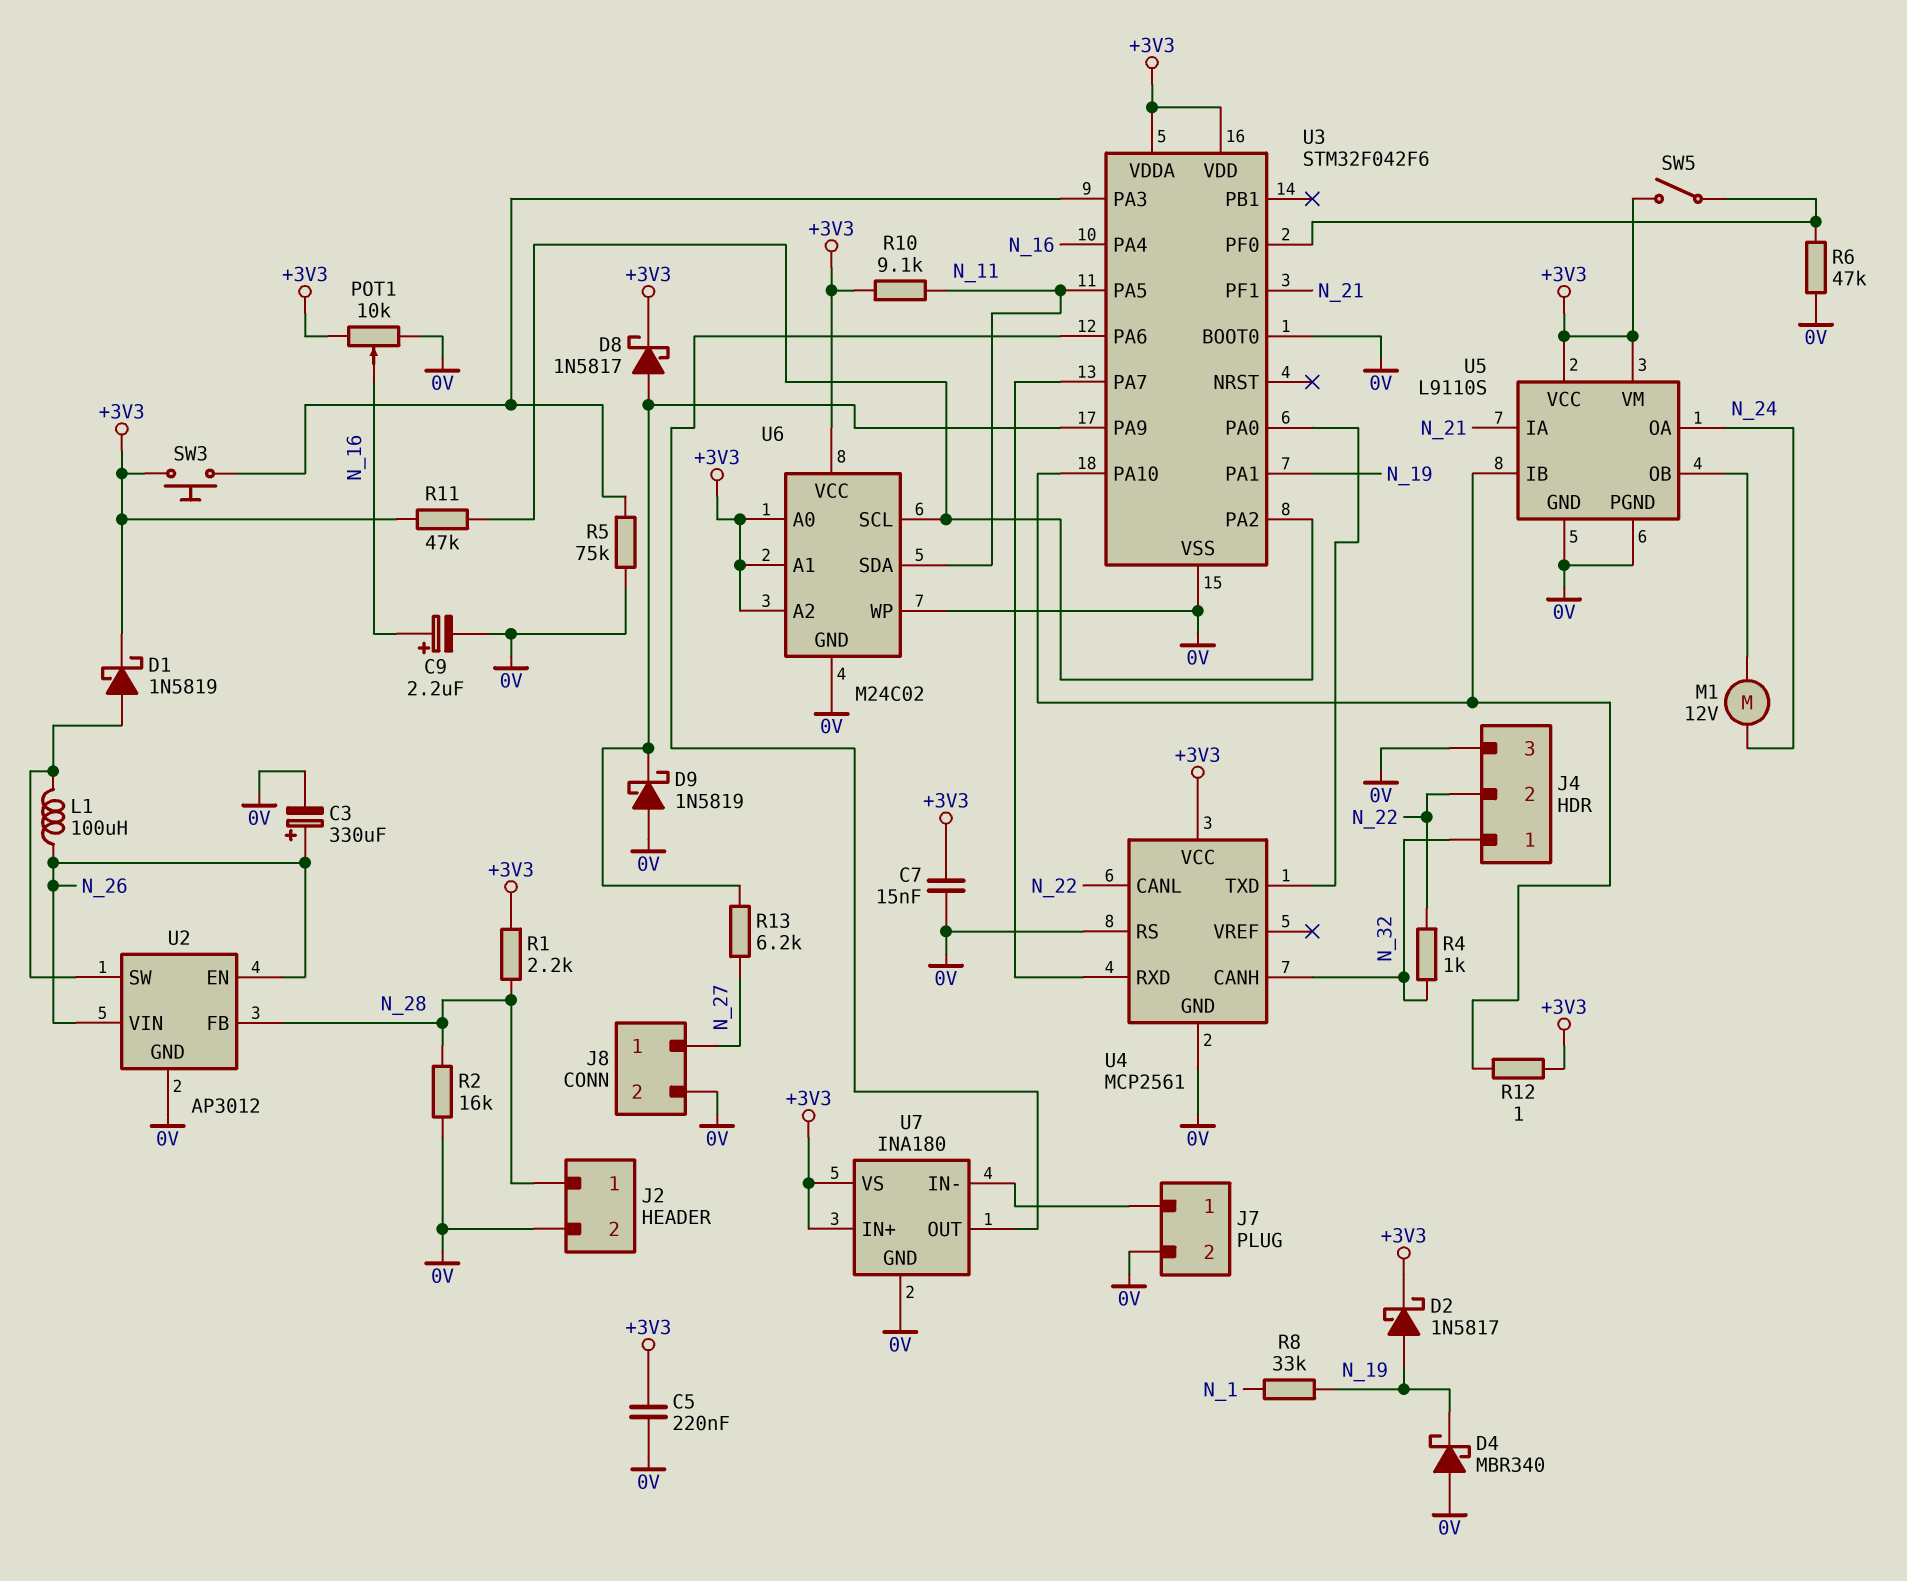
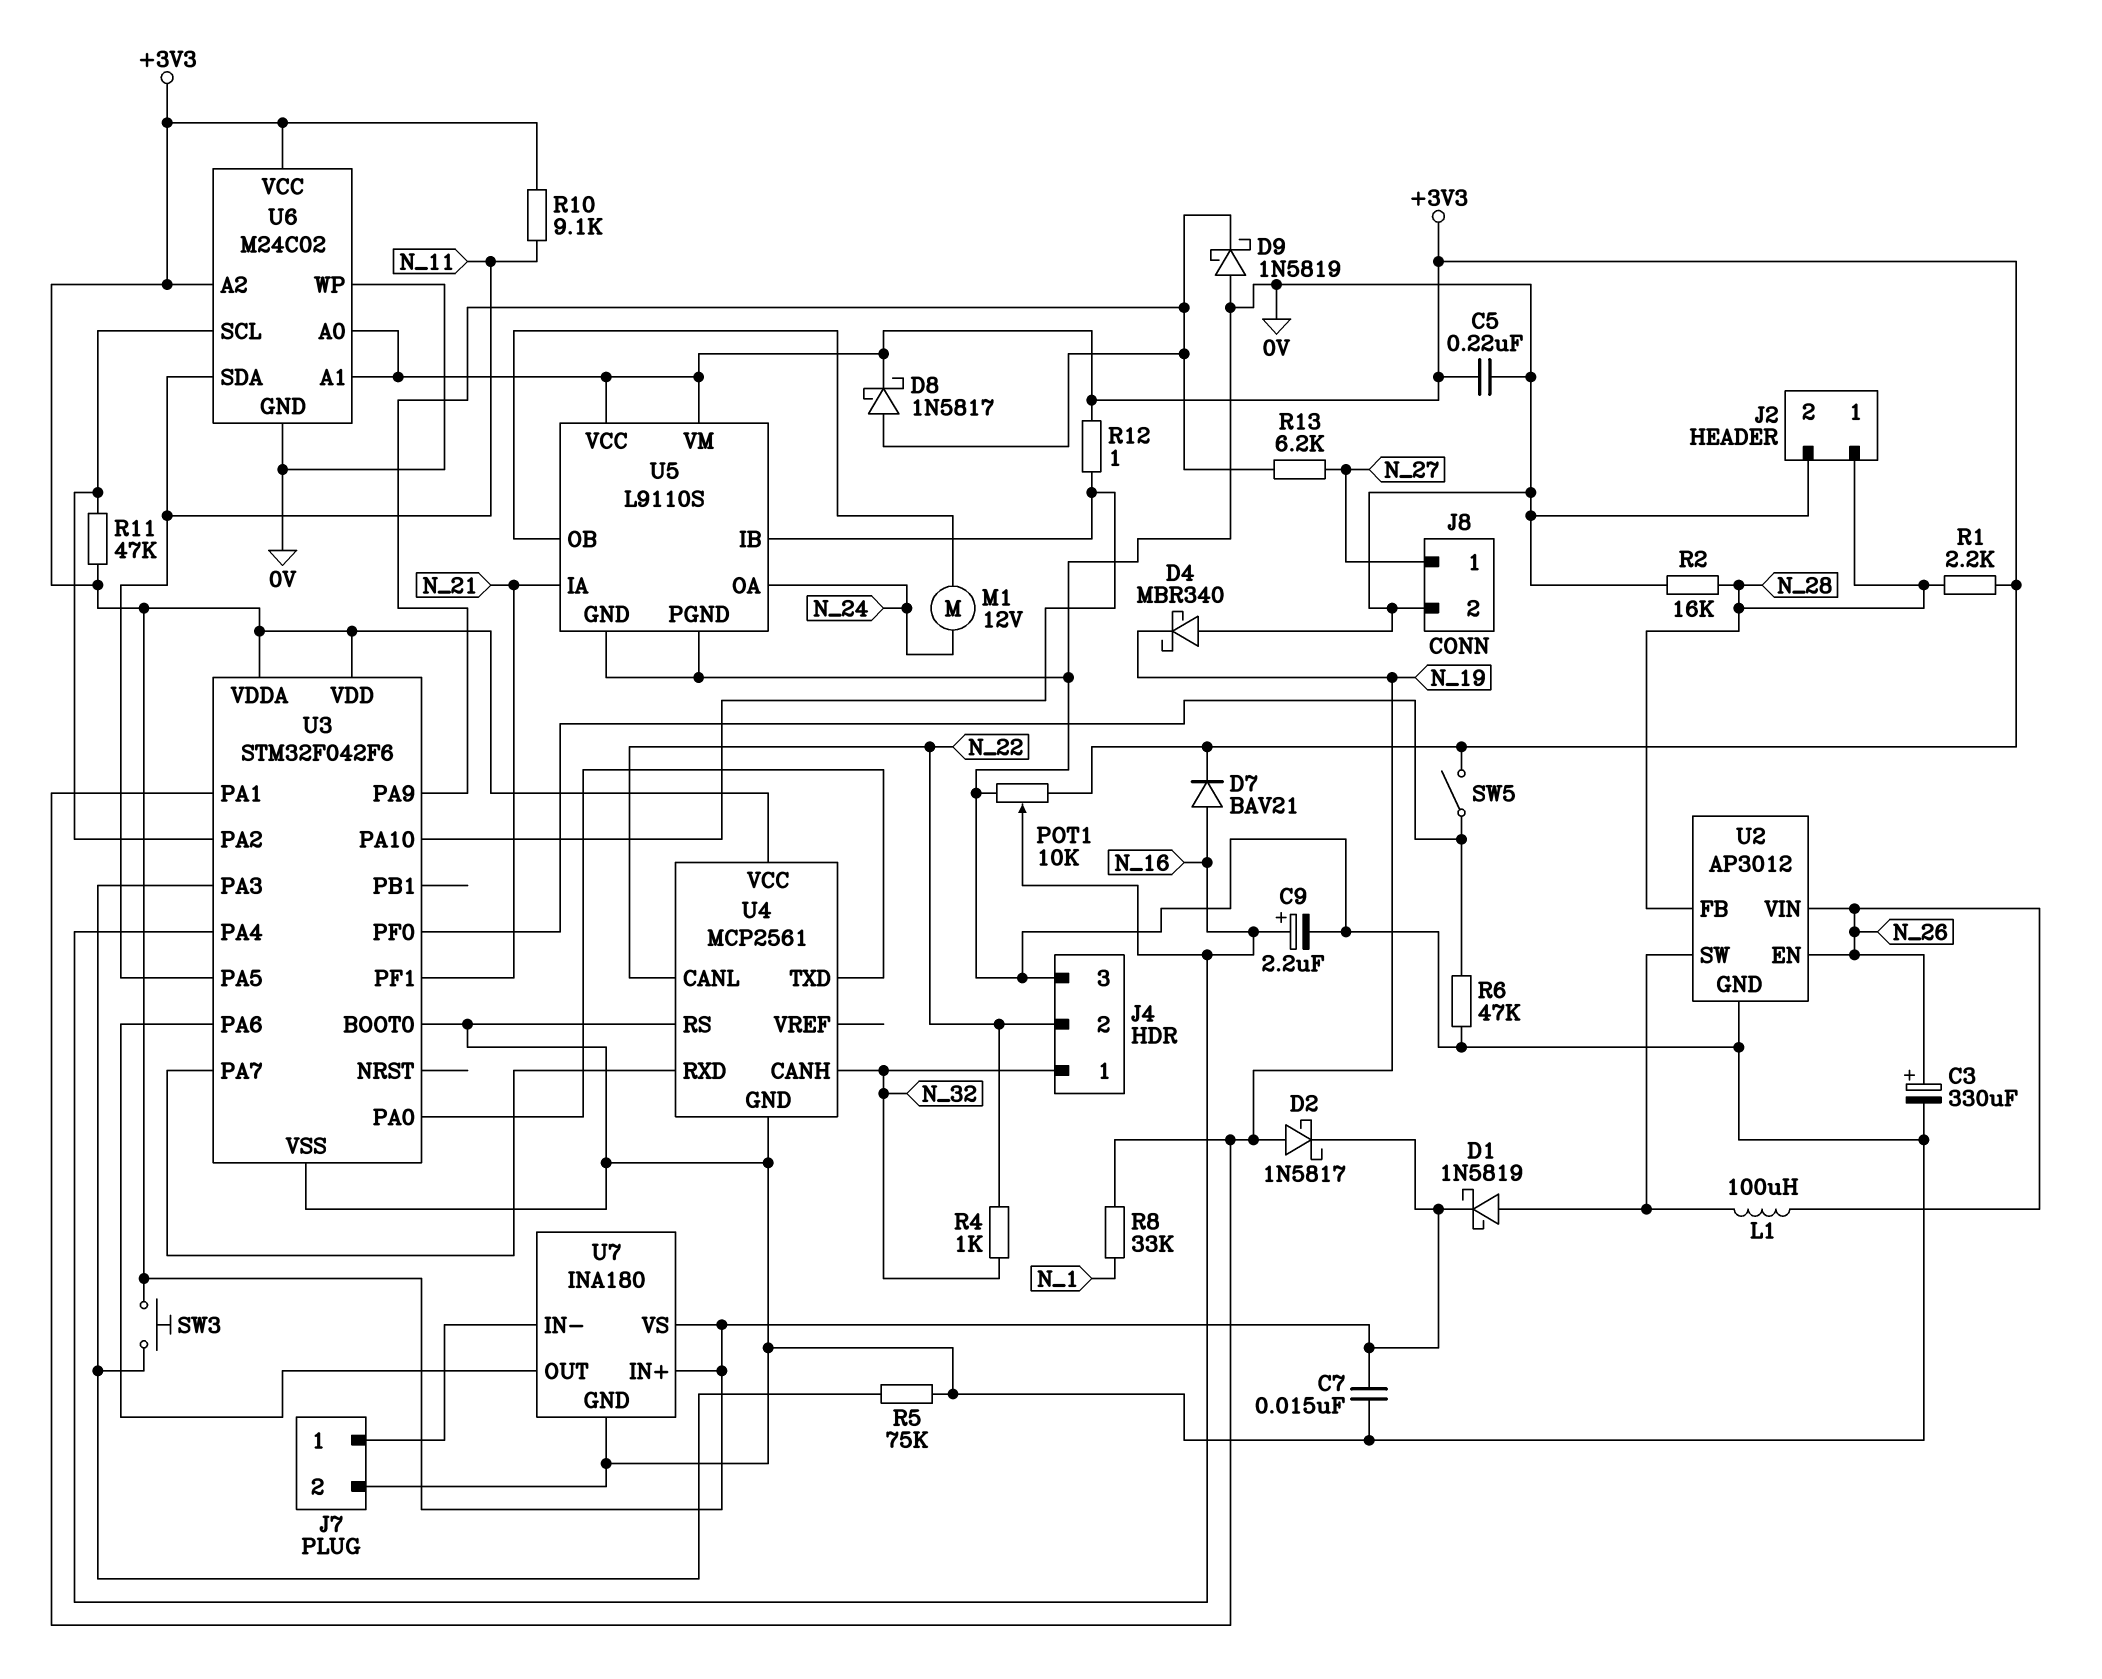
D7: none -> diode BAV21 (A N_16, K +3V3)

